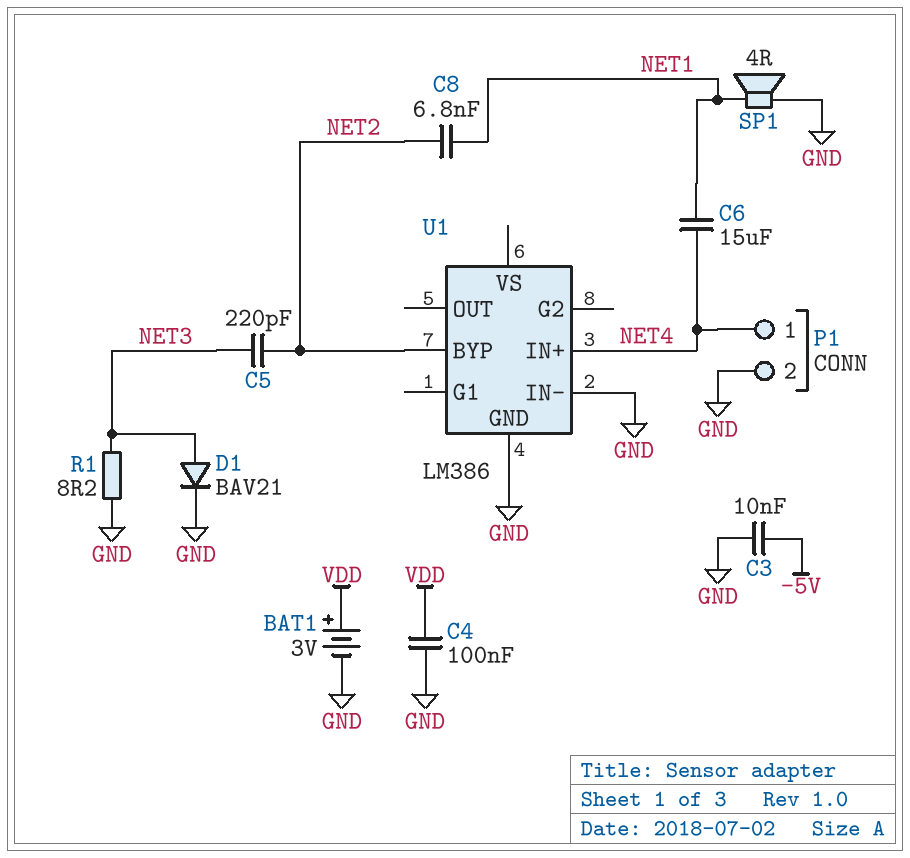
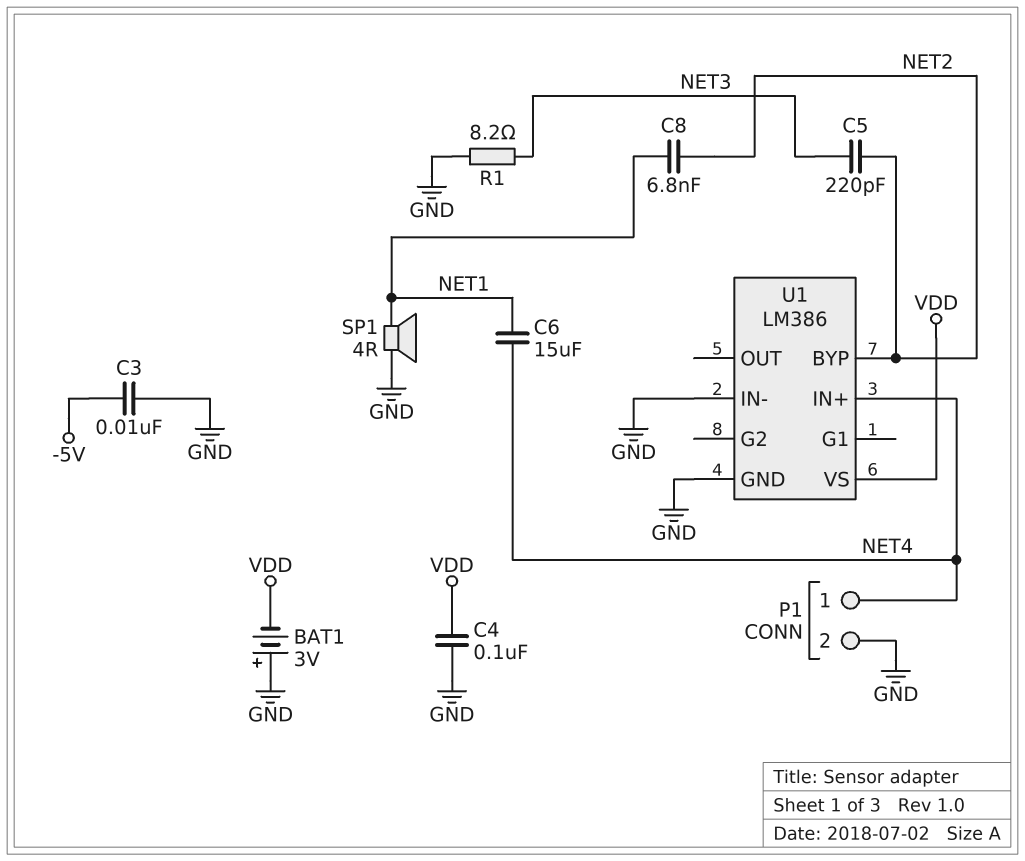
BAT1: 3V (plus VDD, minus GND) -> 3V (plus GND, minus VDD)
D1: diode BAV21 (A NET3, K GND) -> none
U1 pin VS: none -> VDD

